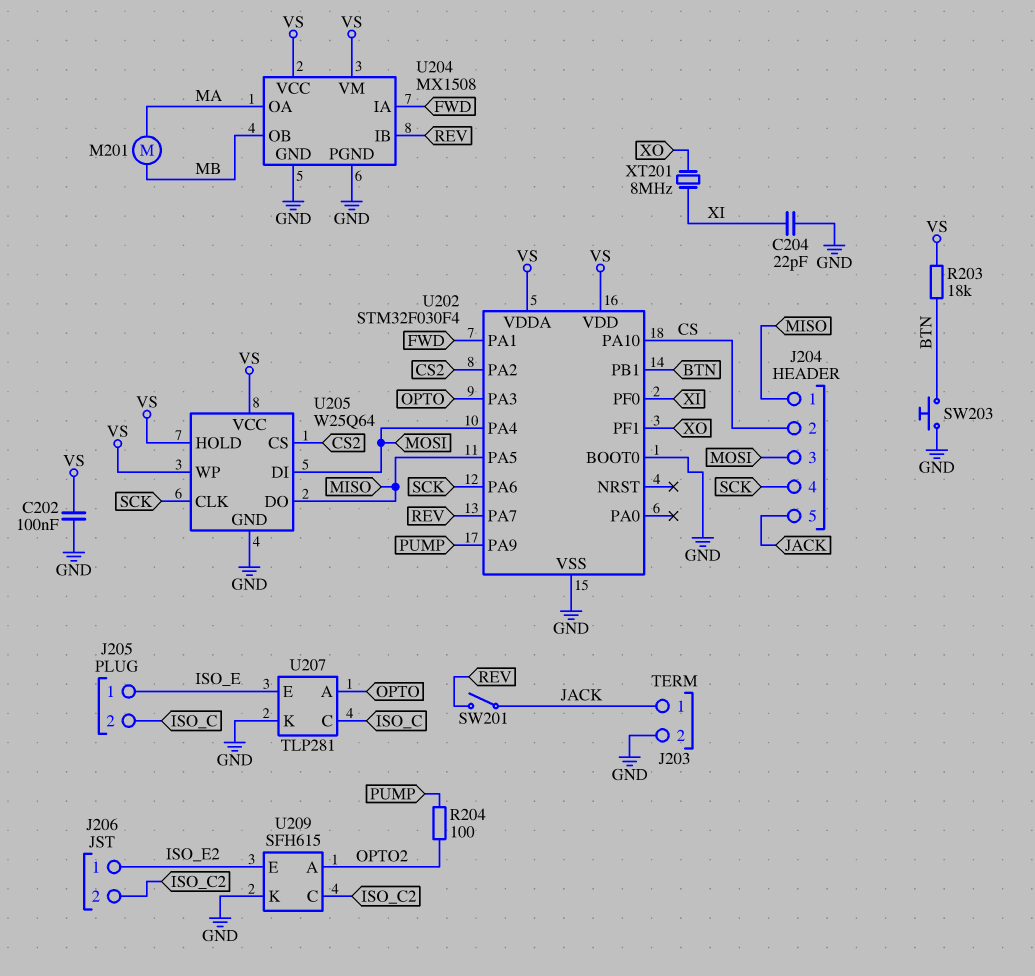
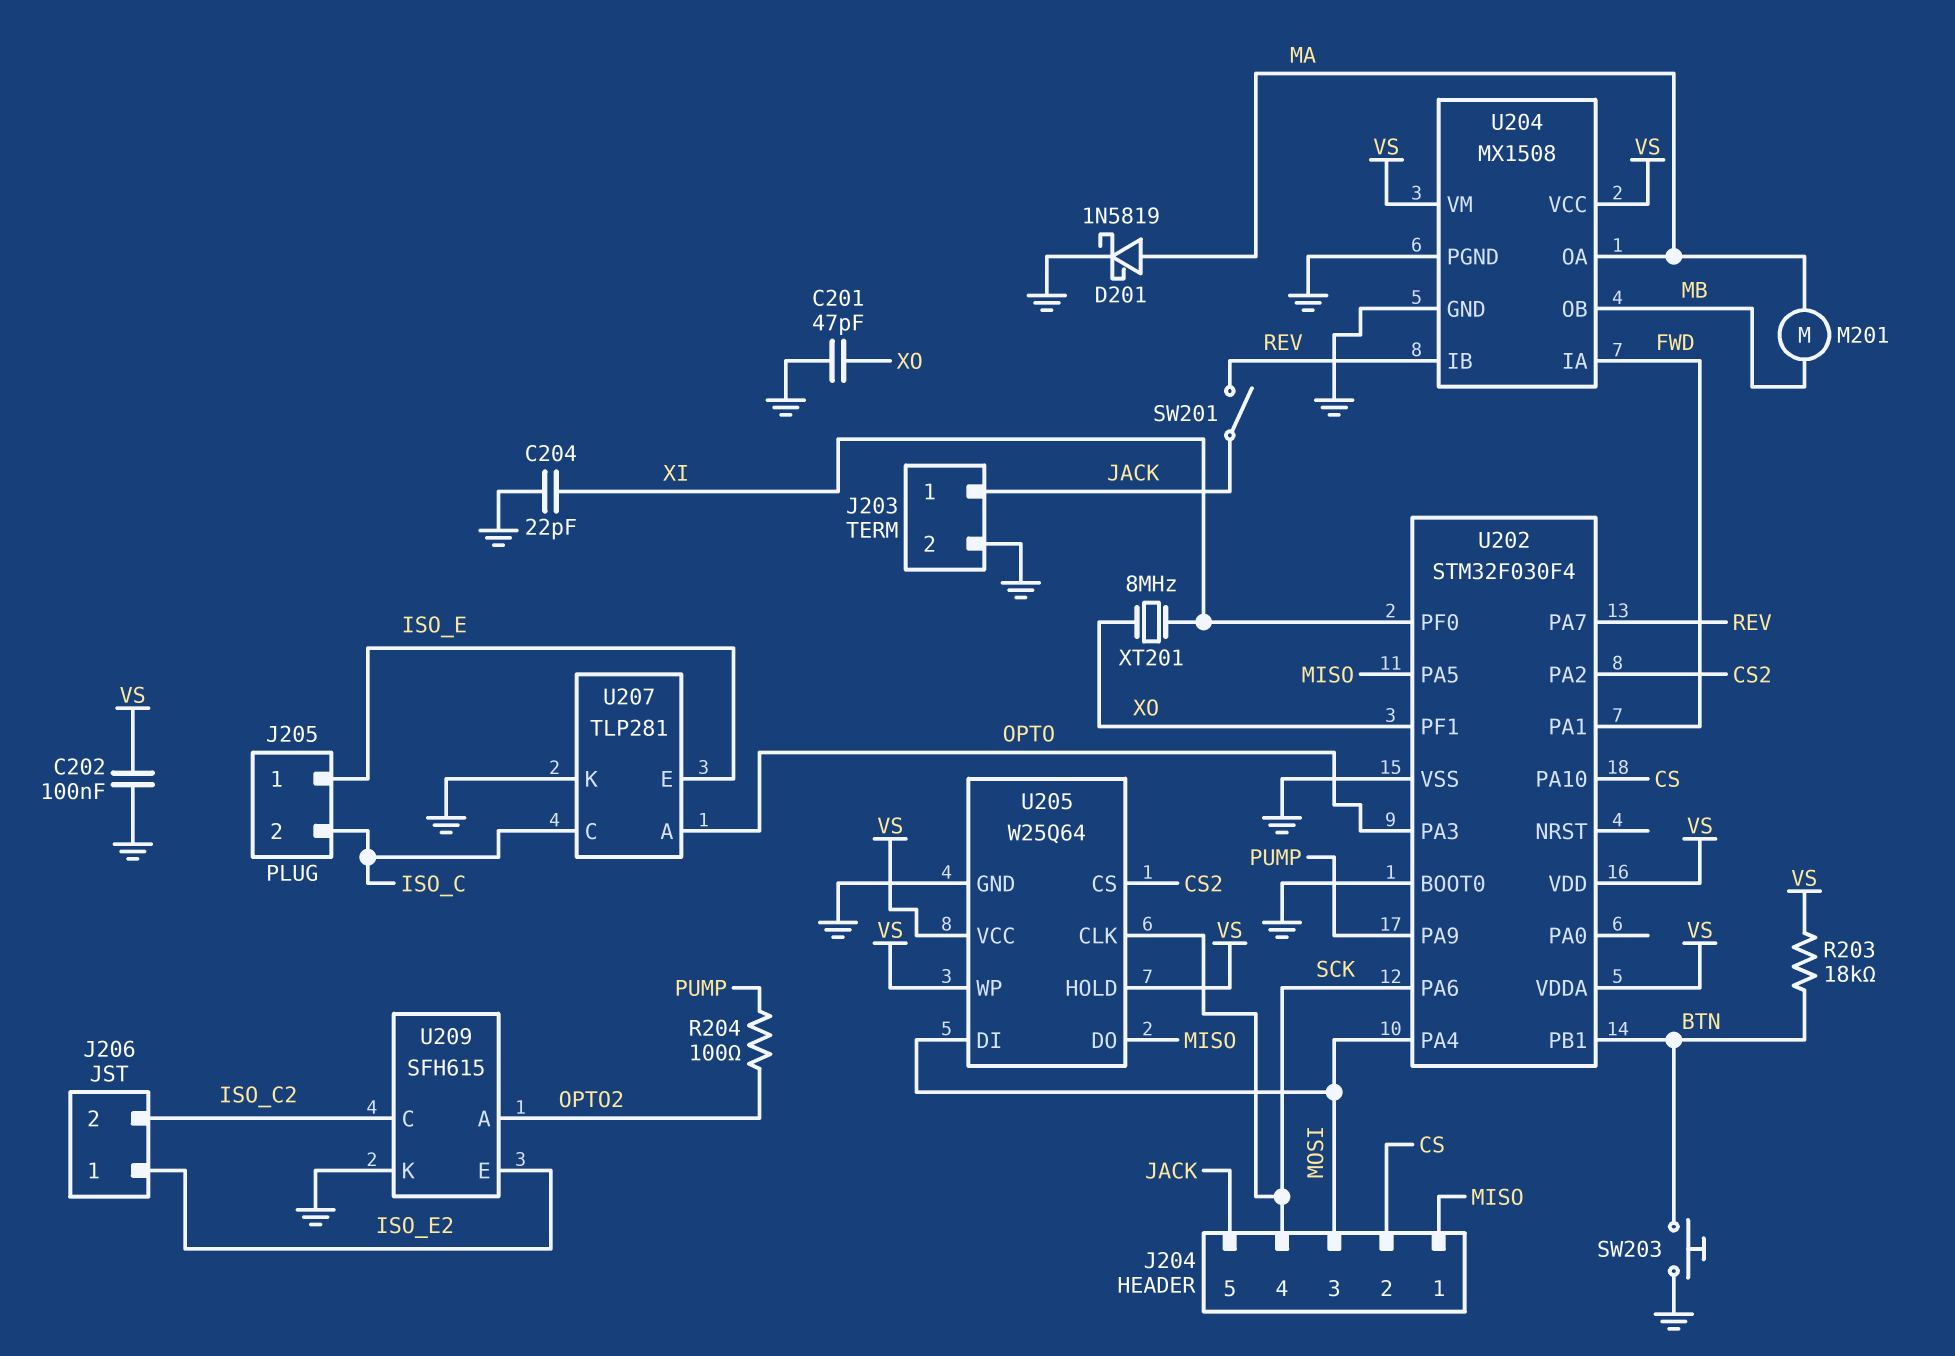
C201: none -> 47pF (GND, XO)
D201: none -> schottky 1N5819 (A MA, K GND)

